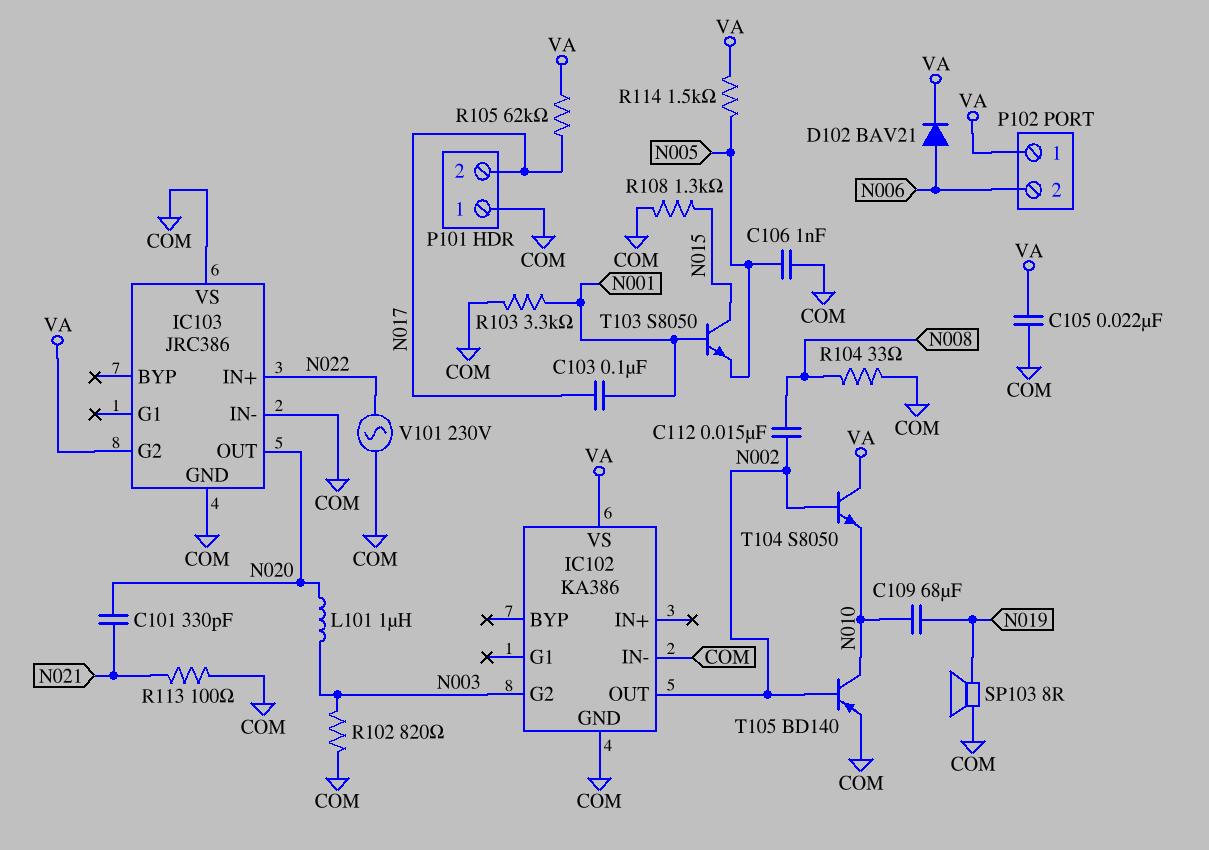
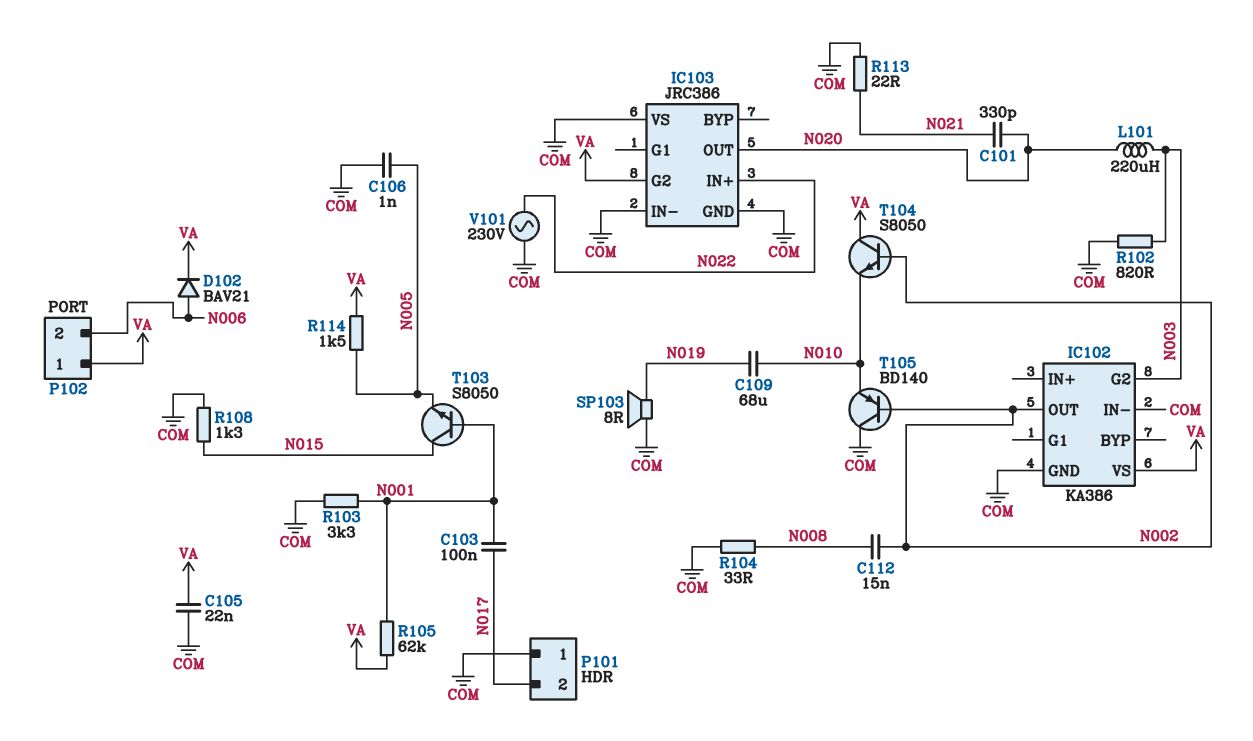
L101: 1uH (N003, N020) -> 220uH (N003, N020)
R105: 62k (N017, VA) -> 62k (N001, VA)
R113: 100 (COM, N021) -> 22 (COM, N021)
T105: PNP BD140 (B N002, C N010, E COM) -> PNP BD140 (B N002, C COM, E N010)

